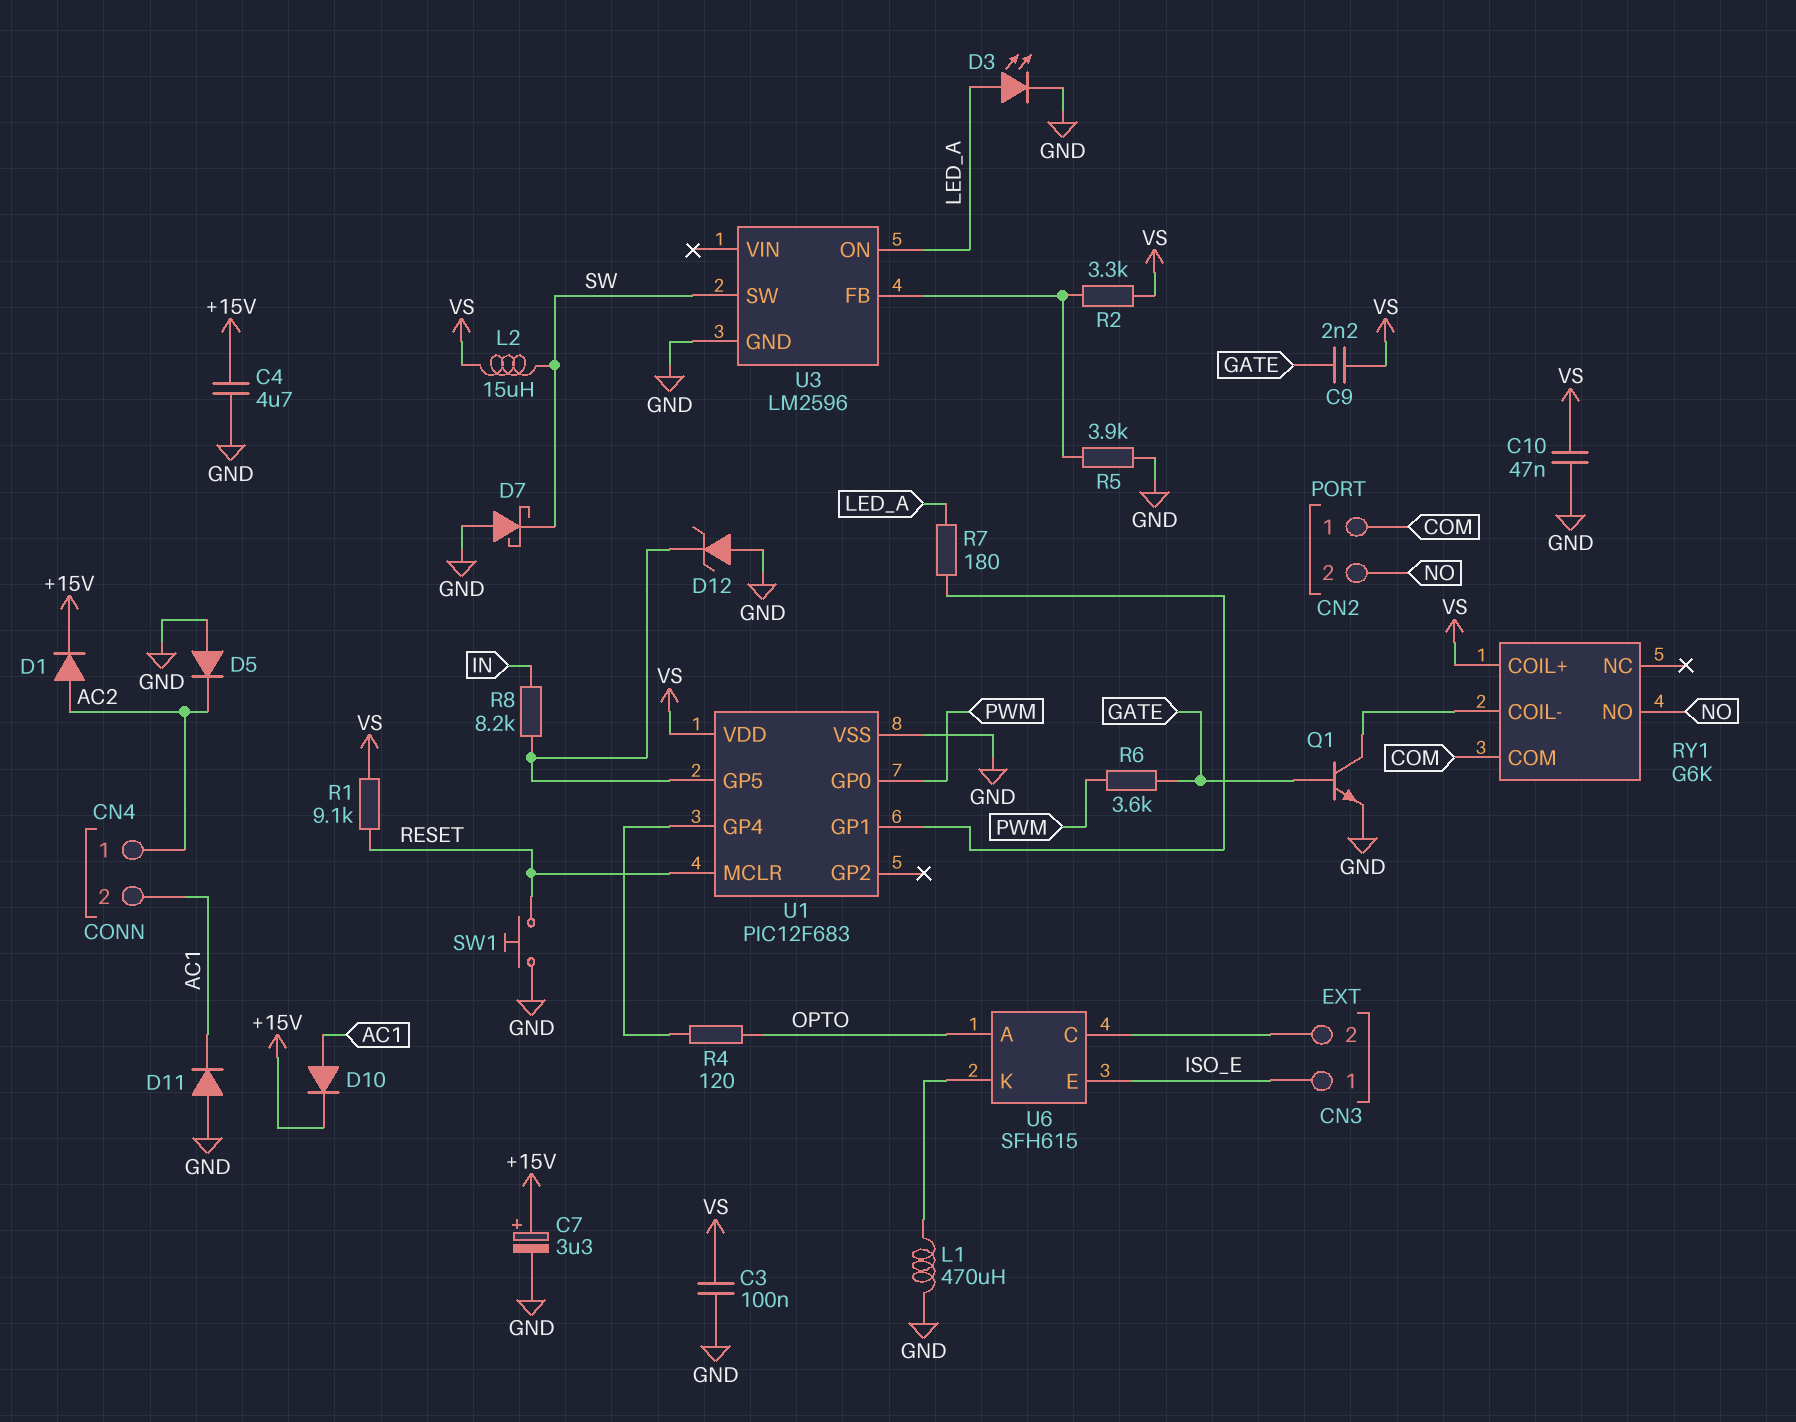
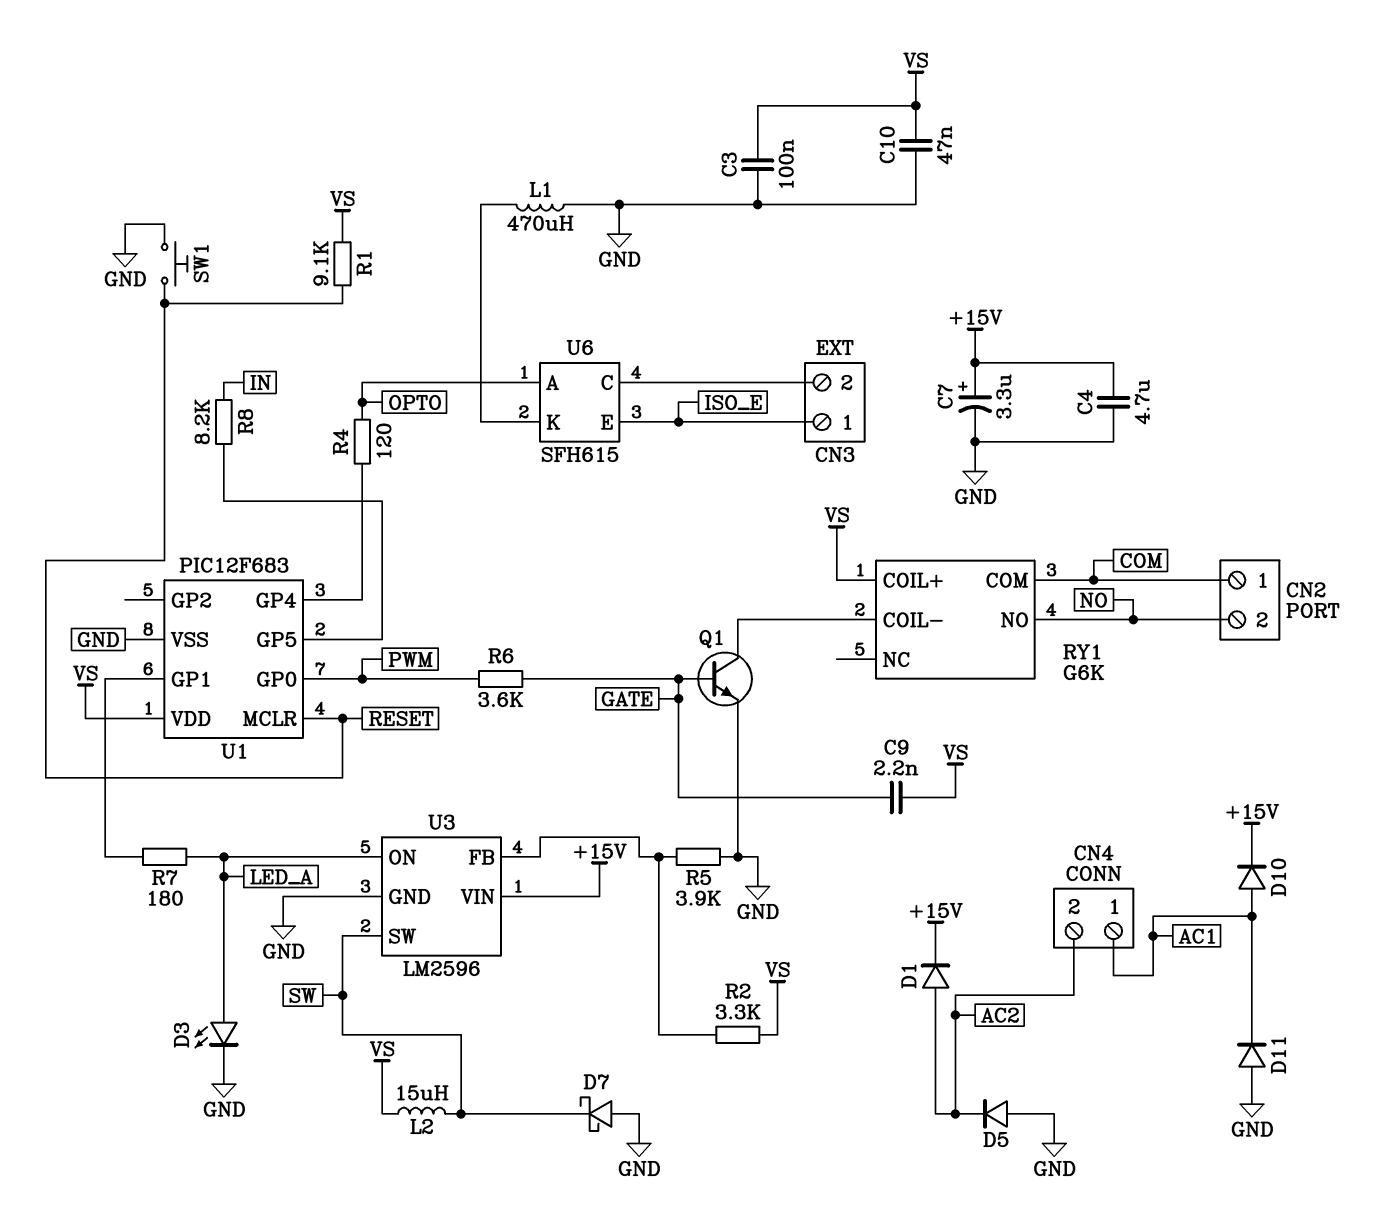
CN4 pin 1: AC2 -> AC1
CN4 pin 2: AC1 -> AC2
D12: zener (A GND, K U1/GP5) -> none
U3 pin VIN: none -> +15V

